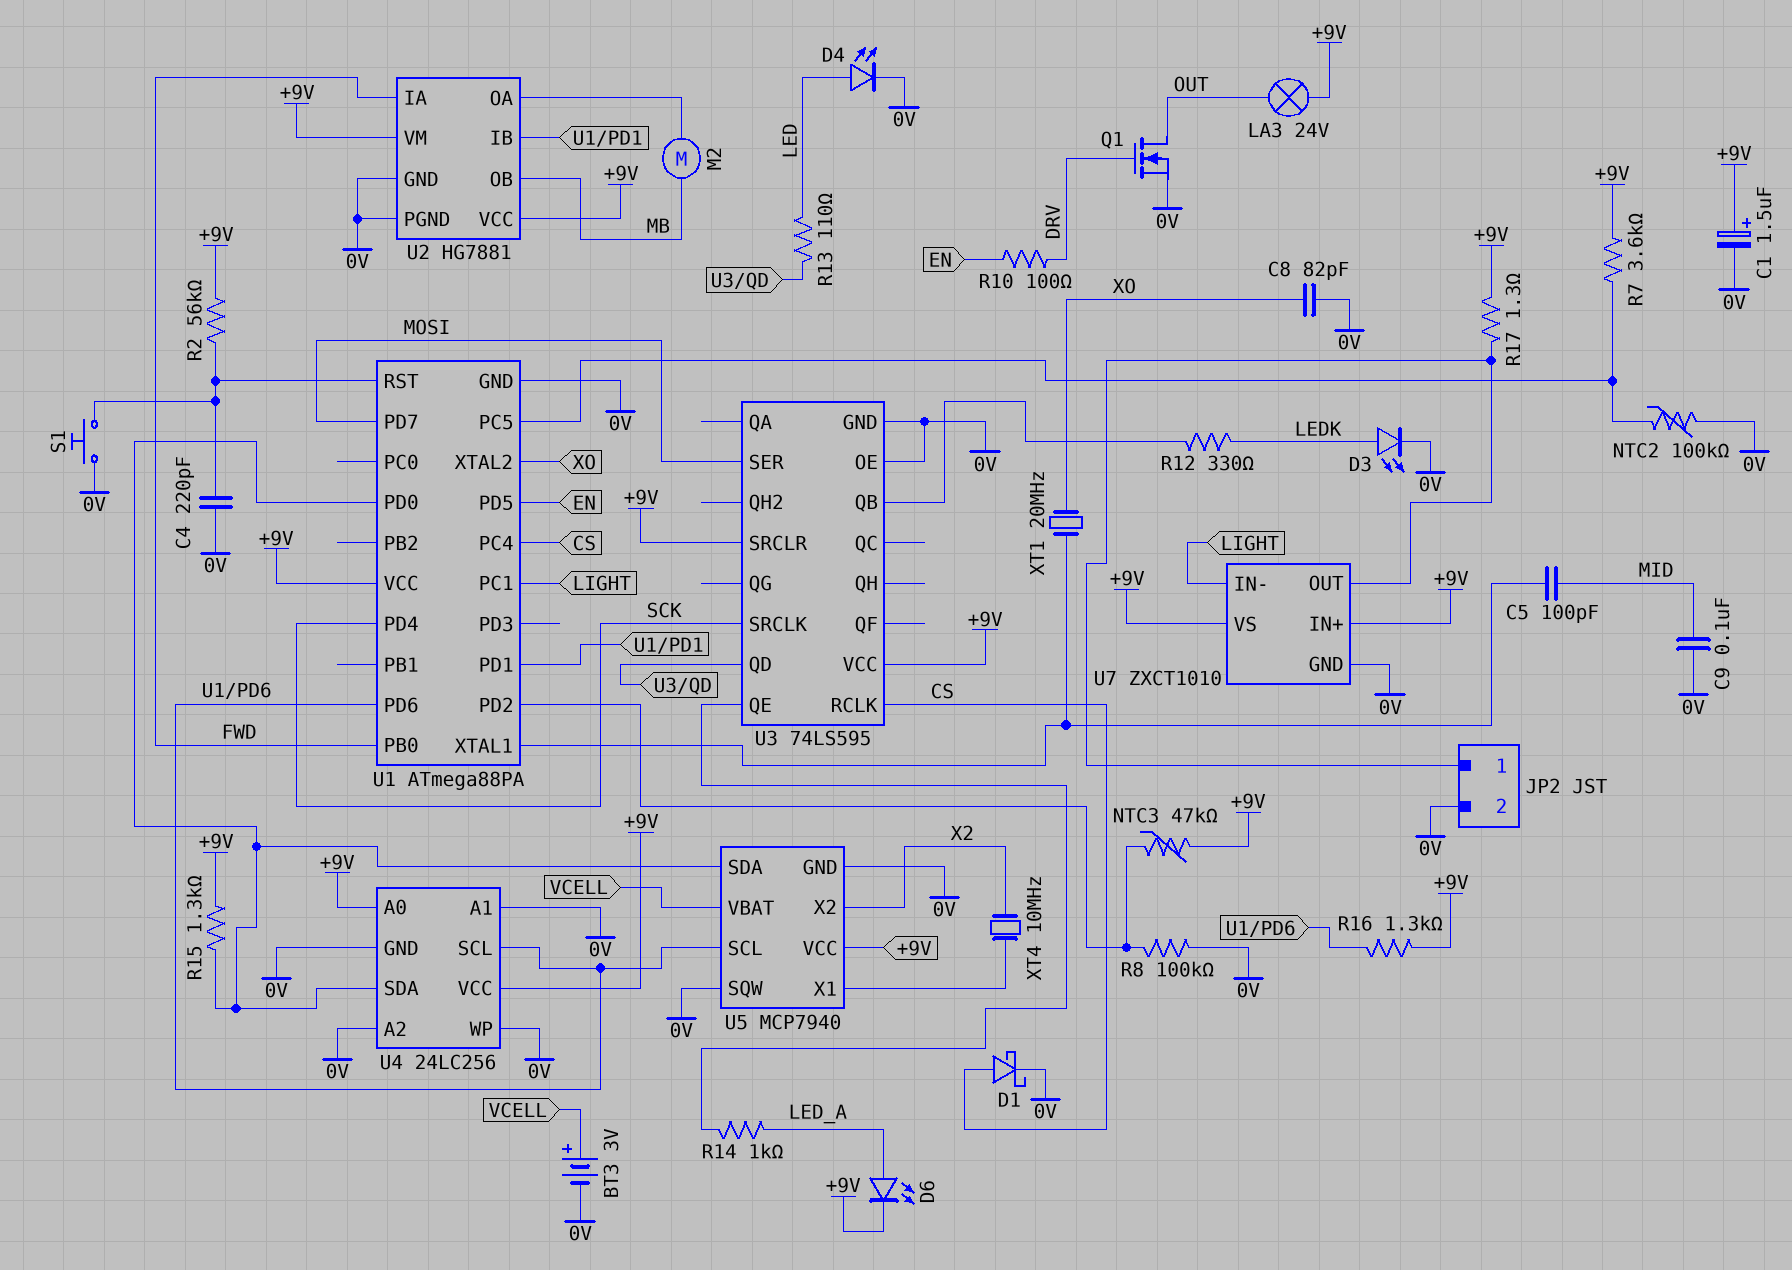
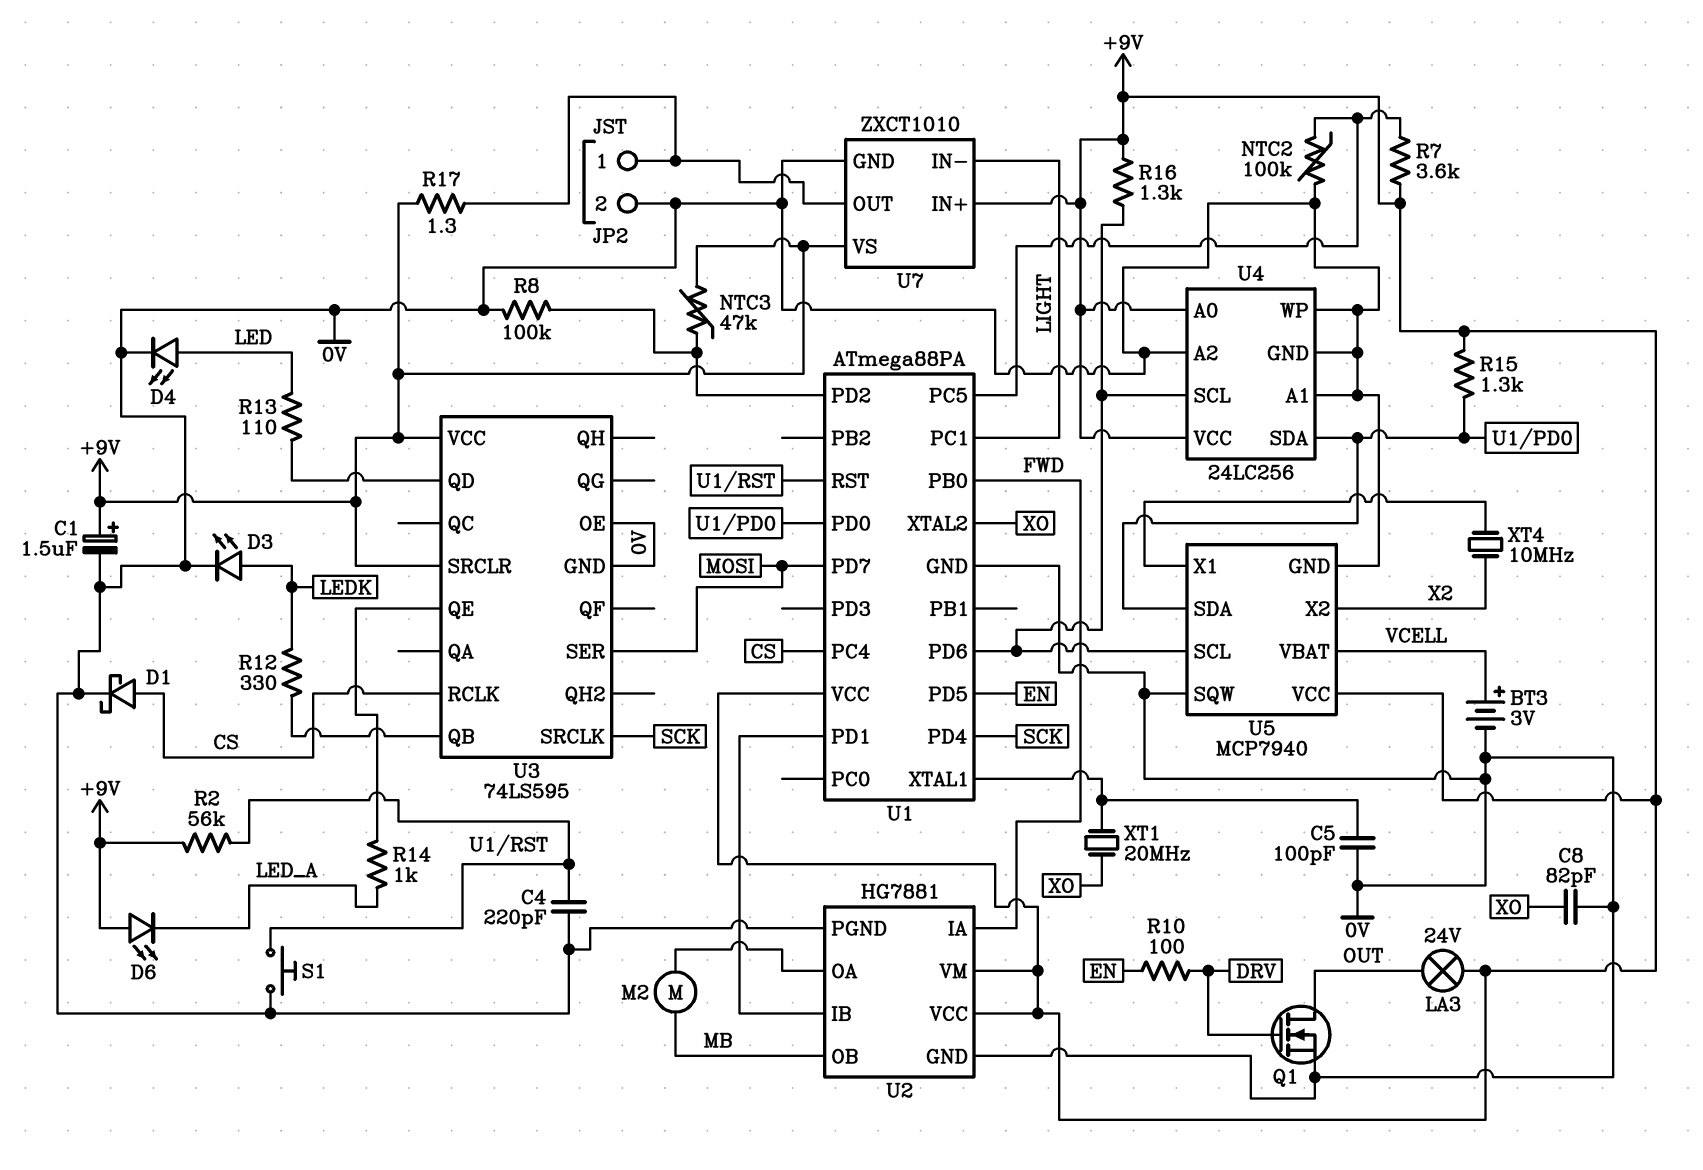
C5: 100pF (MID, U1/XTAL1) -> 100pF (0V, U1/XTAL1)
C9: 100nF (0V, MID) -> none
D6: LED (A LED_A, K +9V) -> LED (A +9V, K LED_A)

